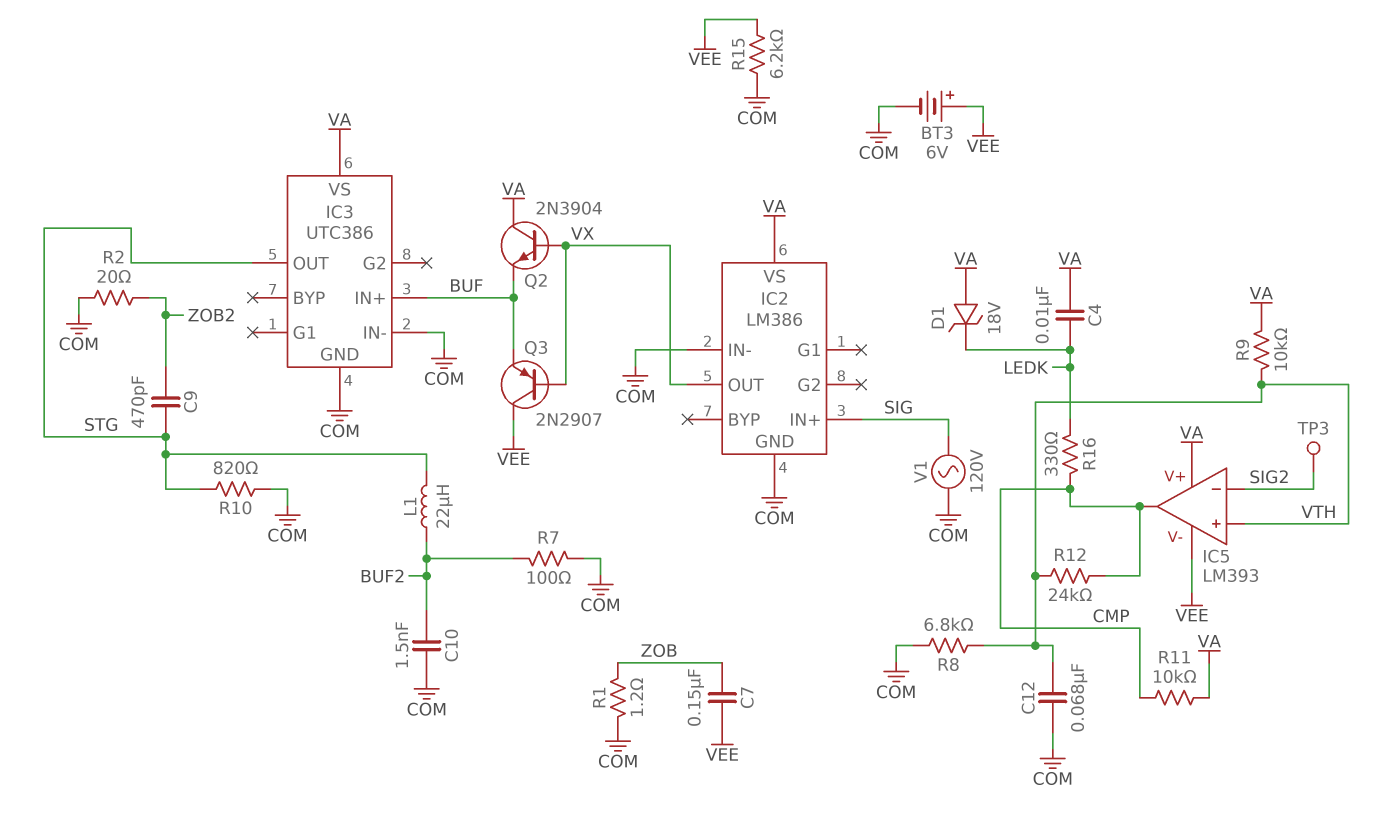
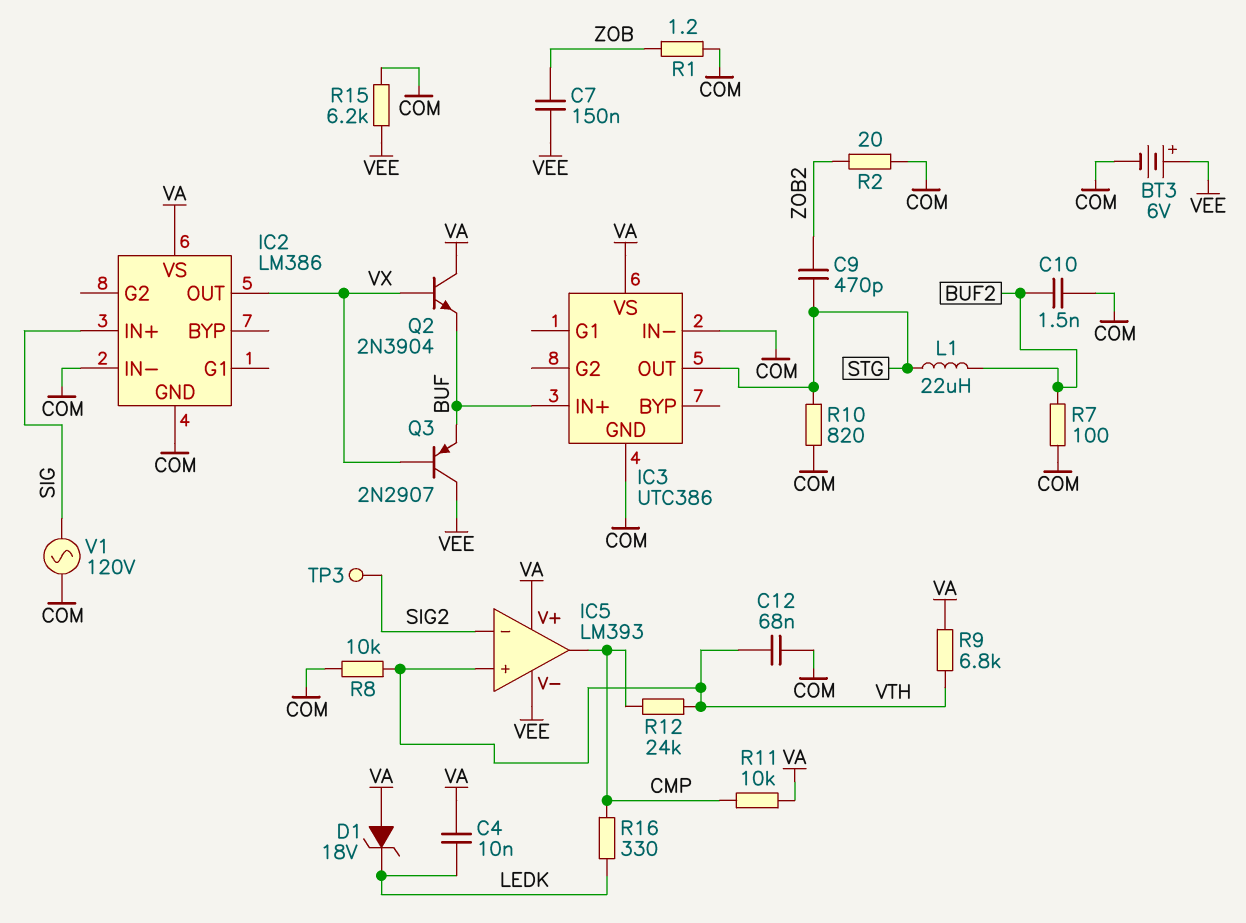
R8: 6.8k (COM, VTH) -> 10k (COM, VTH)
R9: 10k (VA, VTH) -> 6.8k (VA, VTH)

